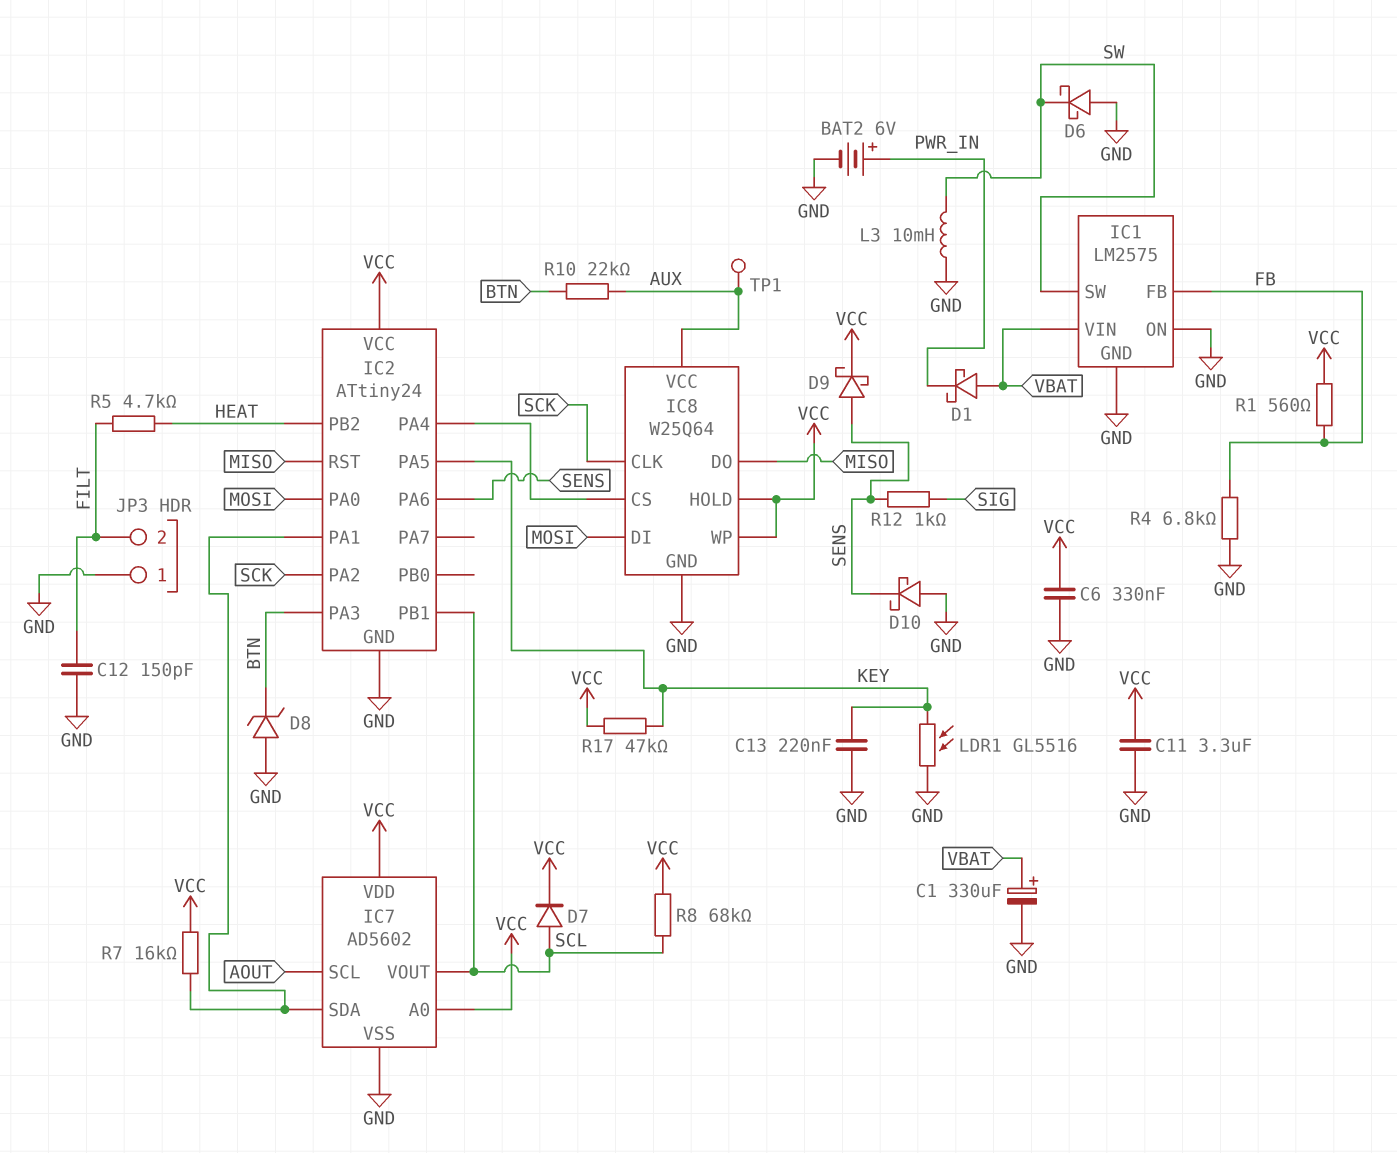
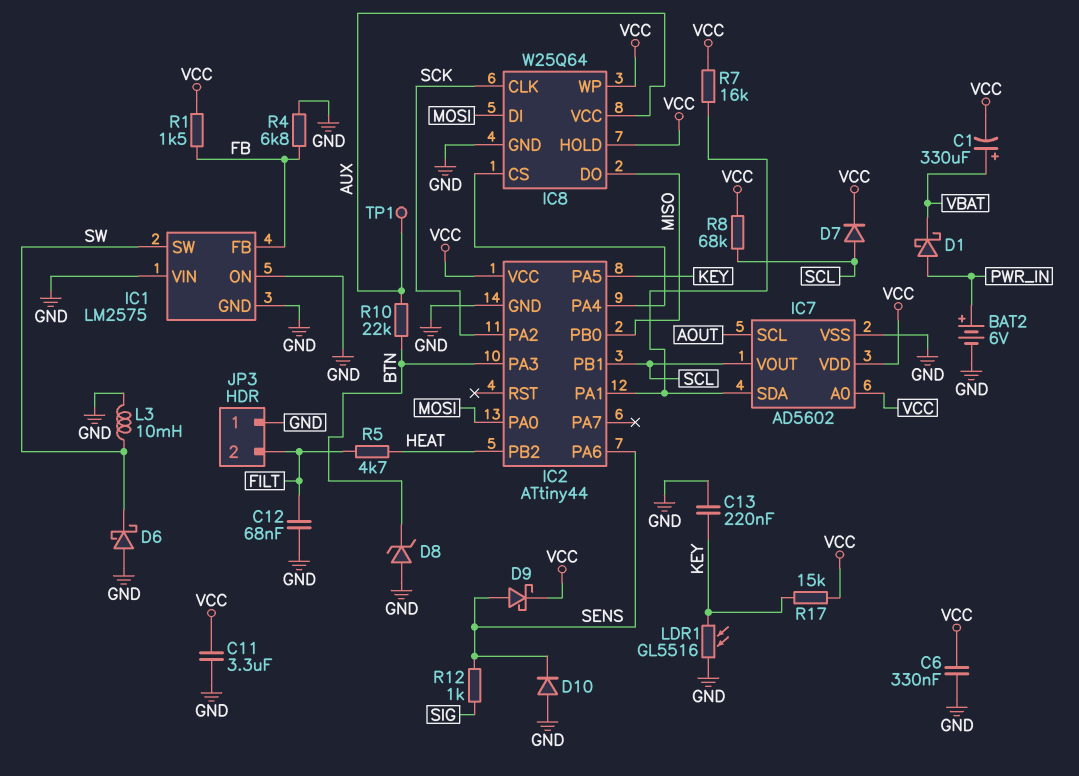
C1: 330uF (plus VBAT, minus GND) -> 330uF (plus VBAT, minus VCC)
C12: 150pF (FILT, GND) -> 68nF (FILT, GND)
D1: schottky (A VBAT, K PWR_IN) -> schottky (A PWR_IN, K VBAT)
D10: schottky (A GND, K SENS) -> diode (A GND, K SENS)
IC1 pin VIN: VBAT -> GND
IC2: ATtiny24 -> ATtiny44
IC2 pin PB0: none -> MISO
IC2 pin RST: MISO -> none
R1: 560 (FB, VCC) -> 1.5k (FB, VCC)
R17: 47k (KEY, VCC) -> 15k (KEY, VCC)

